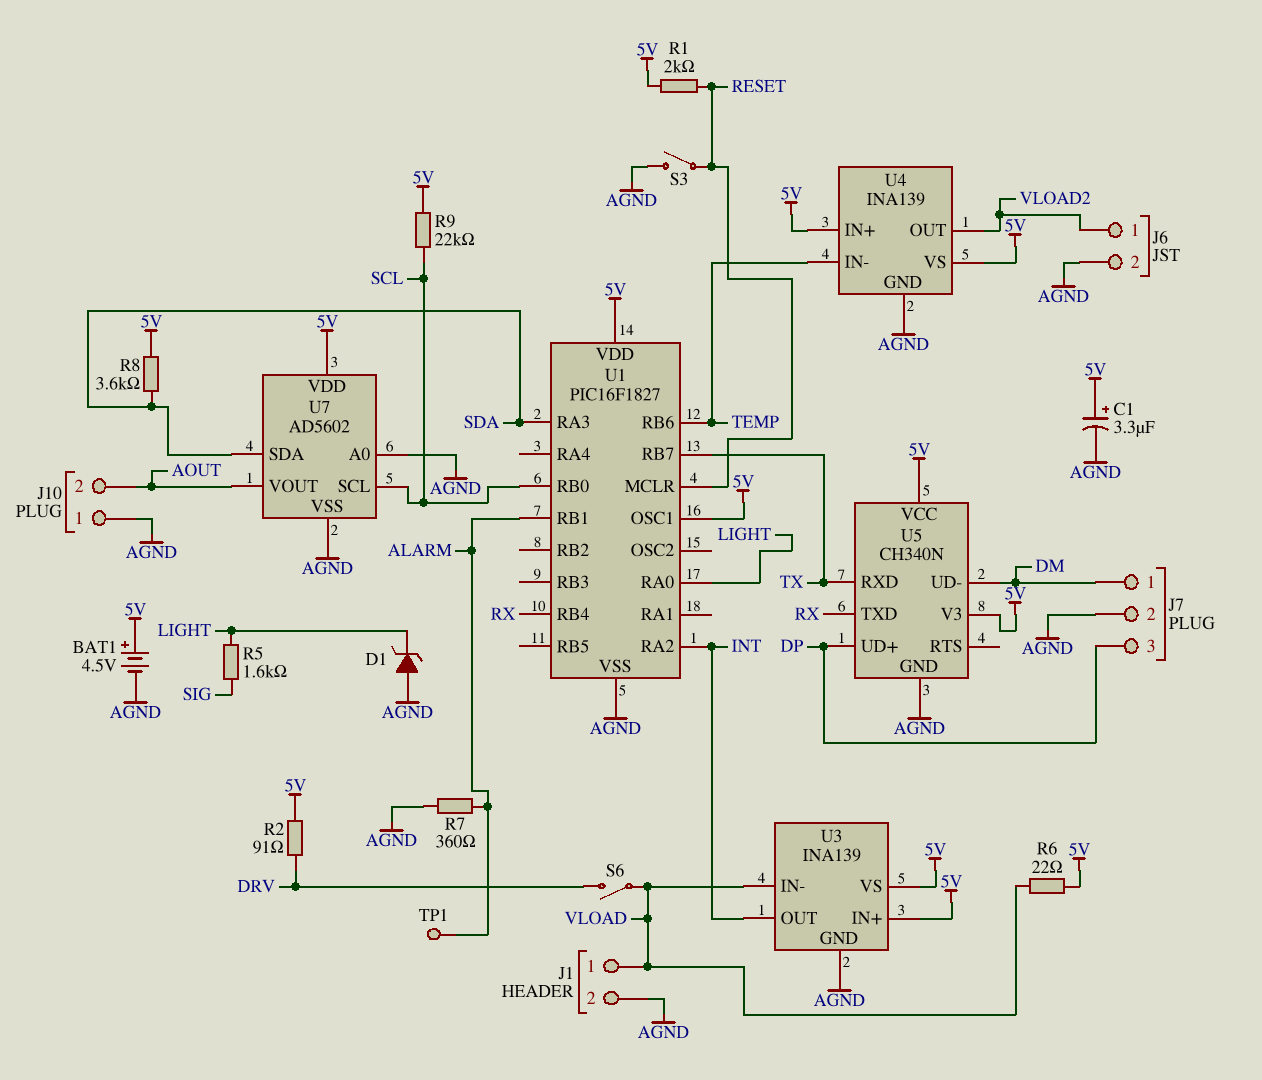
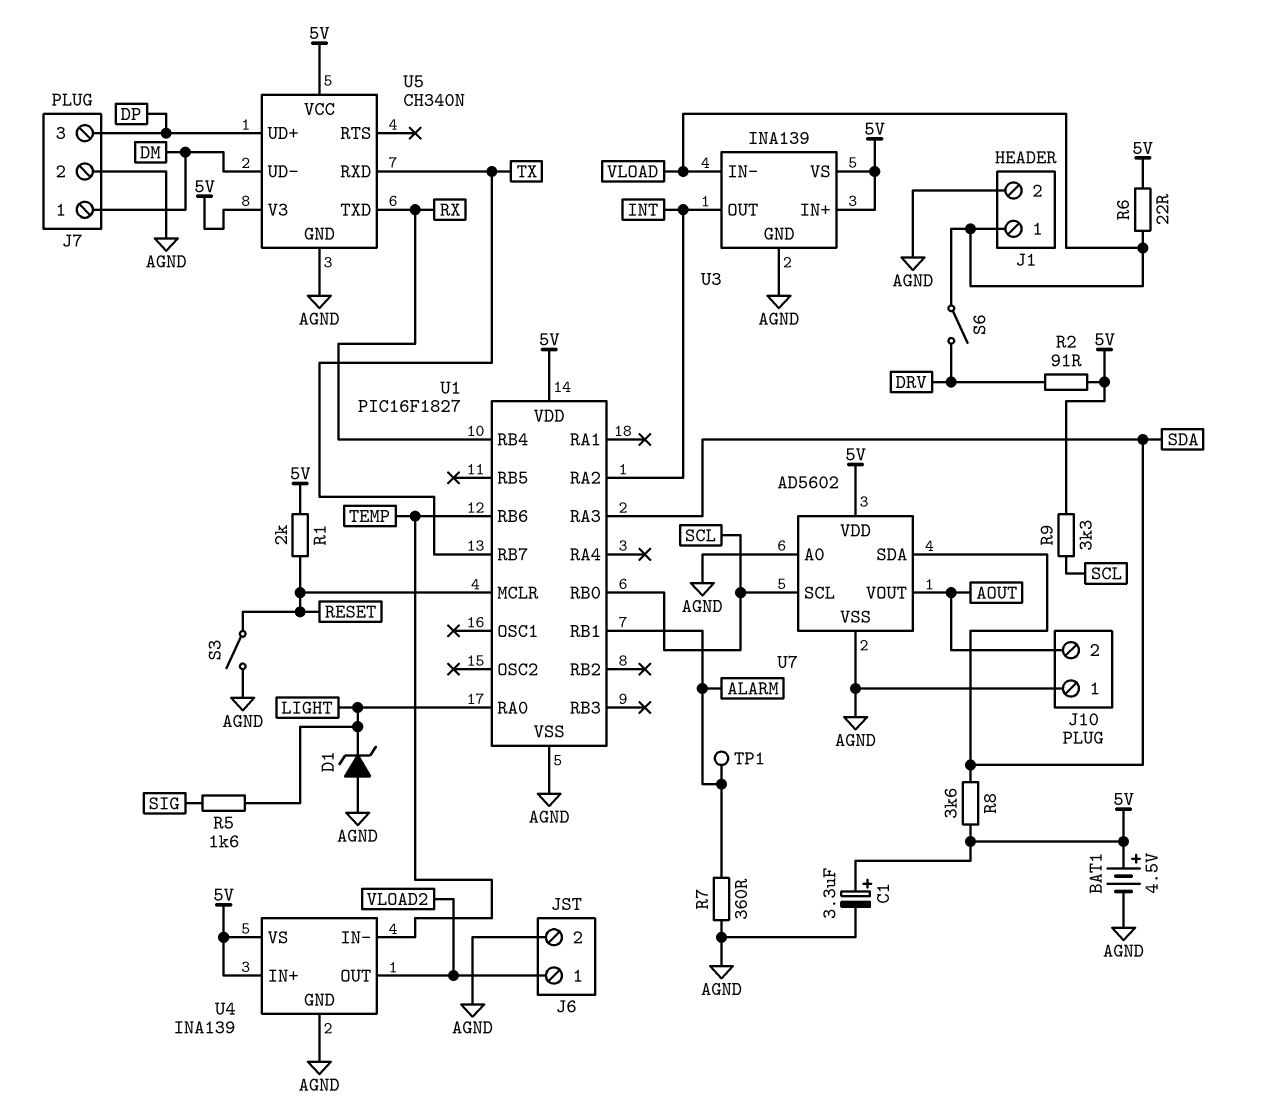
R9: 22k (5V, SCL) -> 3.3k (5V, SCL)
U1 pin OSC1: 5V -> none

